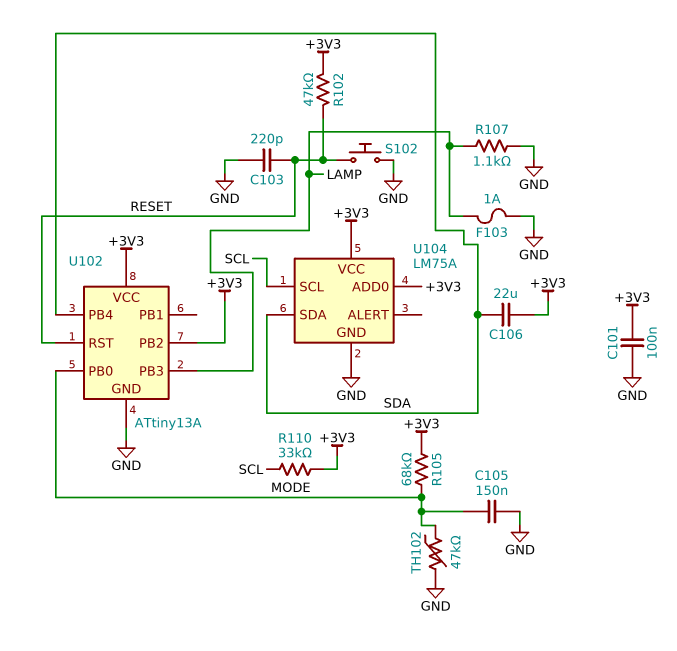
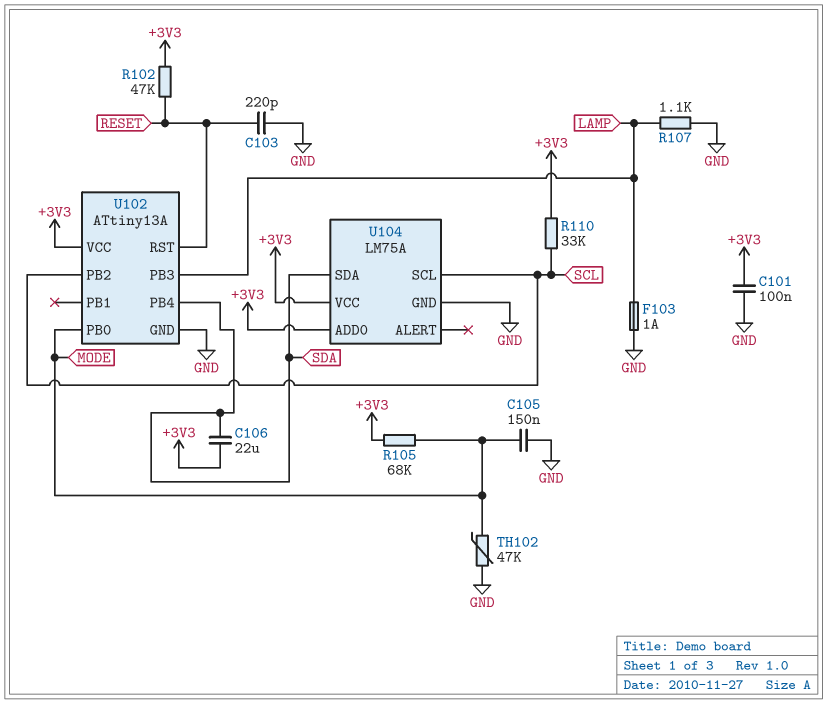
S102: button (GND, RESET) -> none
U102 pin PB2: +3V3 -> SCL

